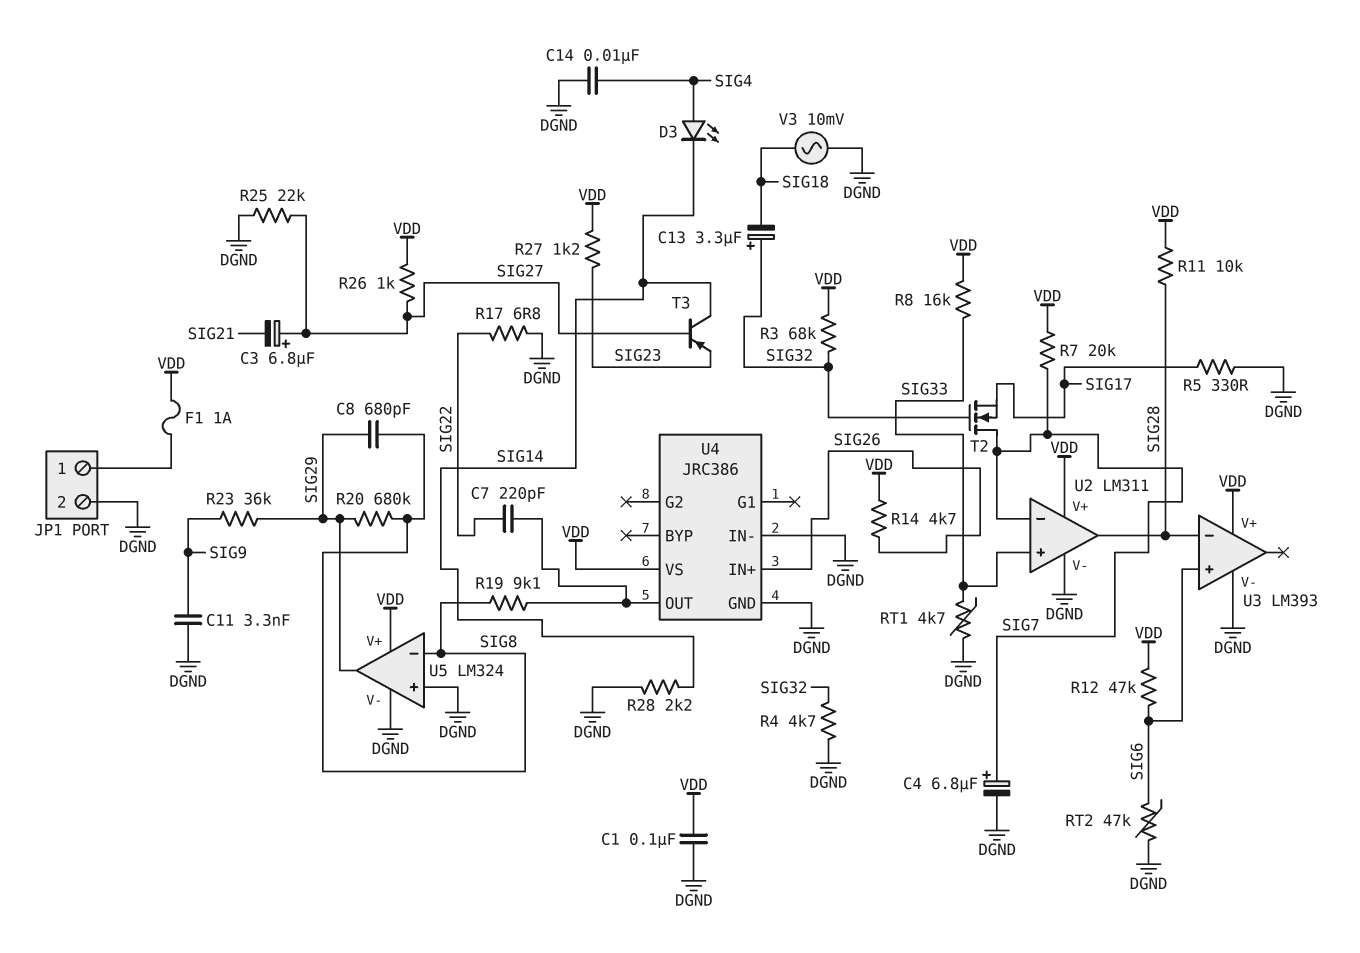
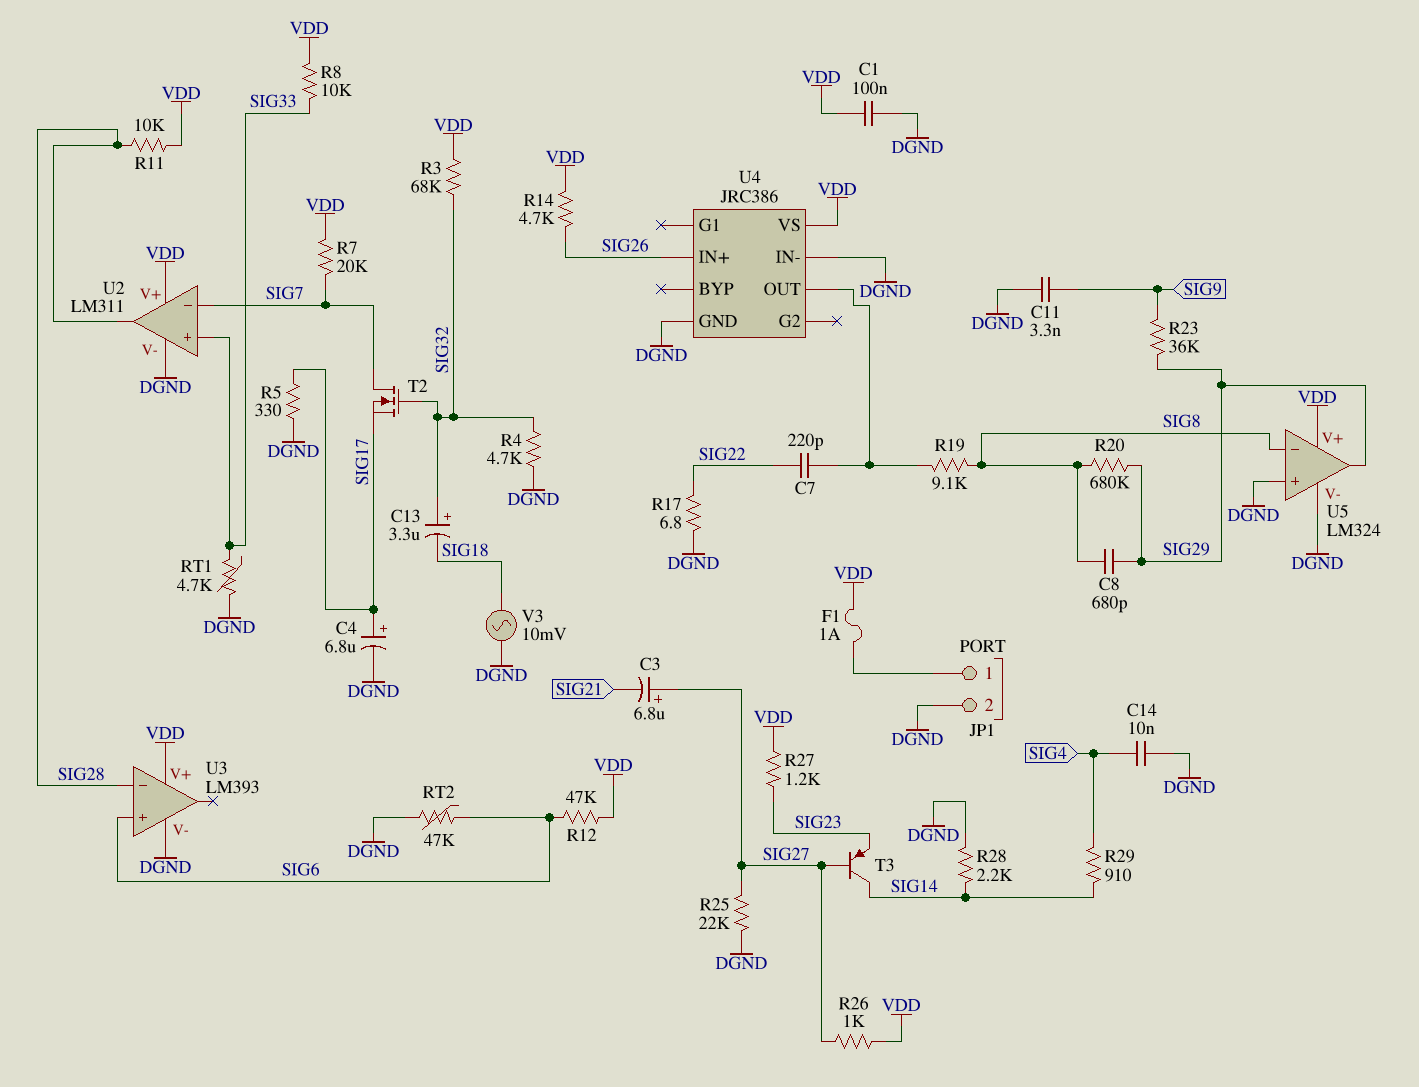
C4: 6.8uF (plus SIG7, minus DGND) -> 6.8uF (plus SIG17, minus DGND)
D3: LED (A SIG4, K SIG14) -> none
R8: 16k (SIG33, VDD) -> 10k (SIG33, VDD)
R29: none -> 910 (SIG4, SIG14)

